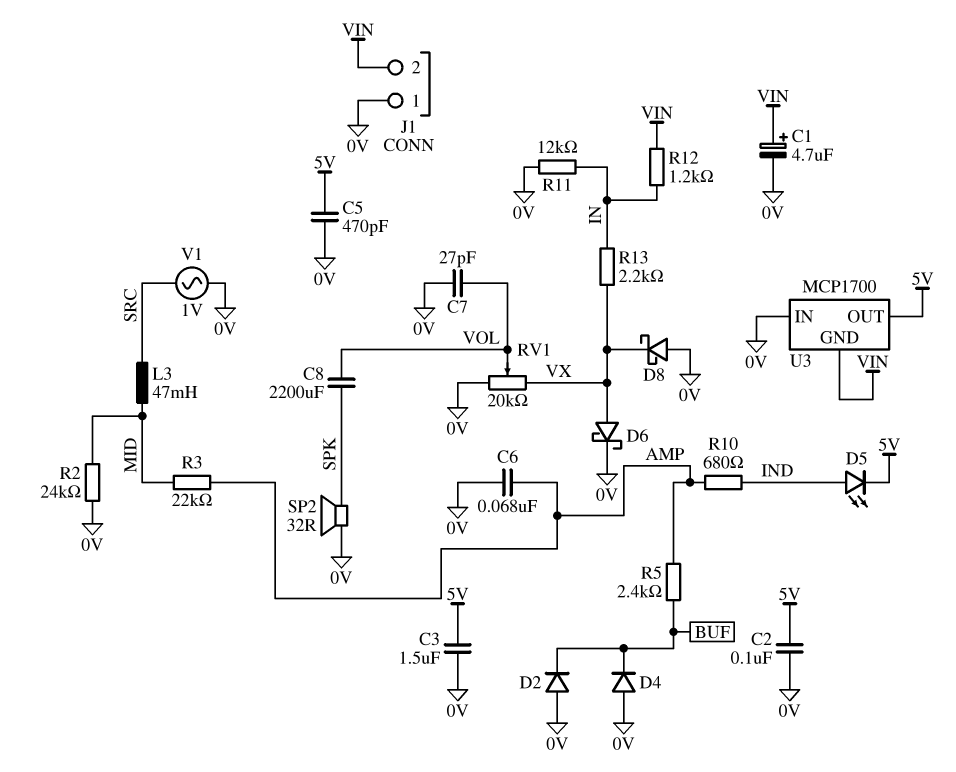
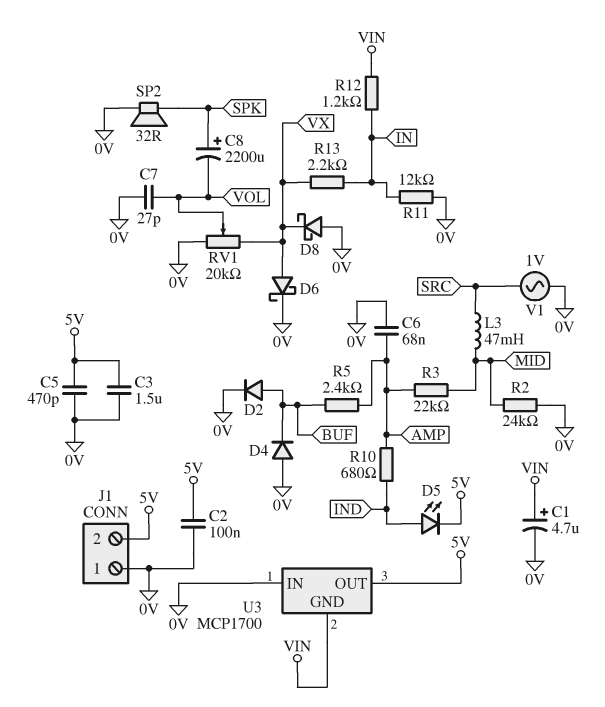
C8: 2200uF (SPK, VOL) -> 2200uF (plus SPK, minus VOL)
D2: diode (A 0V, K BUF) -> diode (A BUF, K 0V)
J1 pin 2: VIN -> 5V

